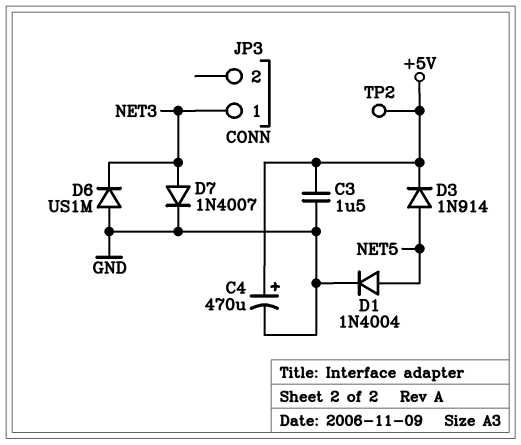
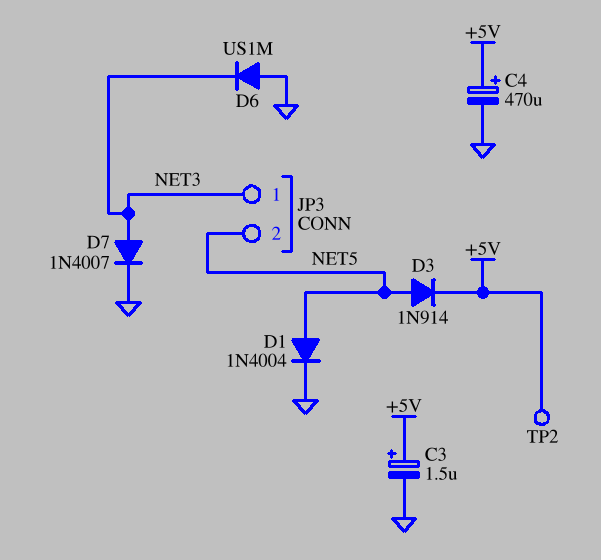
C3: 1.5uF (+5V, GND) -> 1.5uF (plus +5V, minus GND)
JP3 pin 2: none -> NET5

